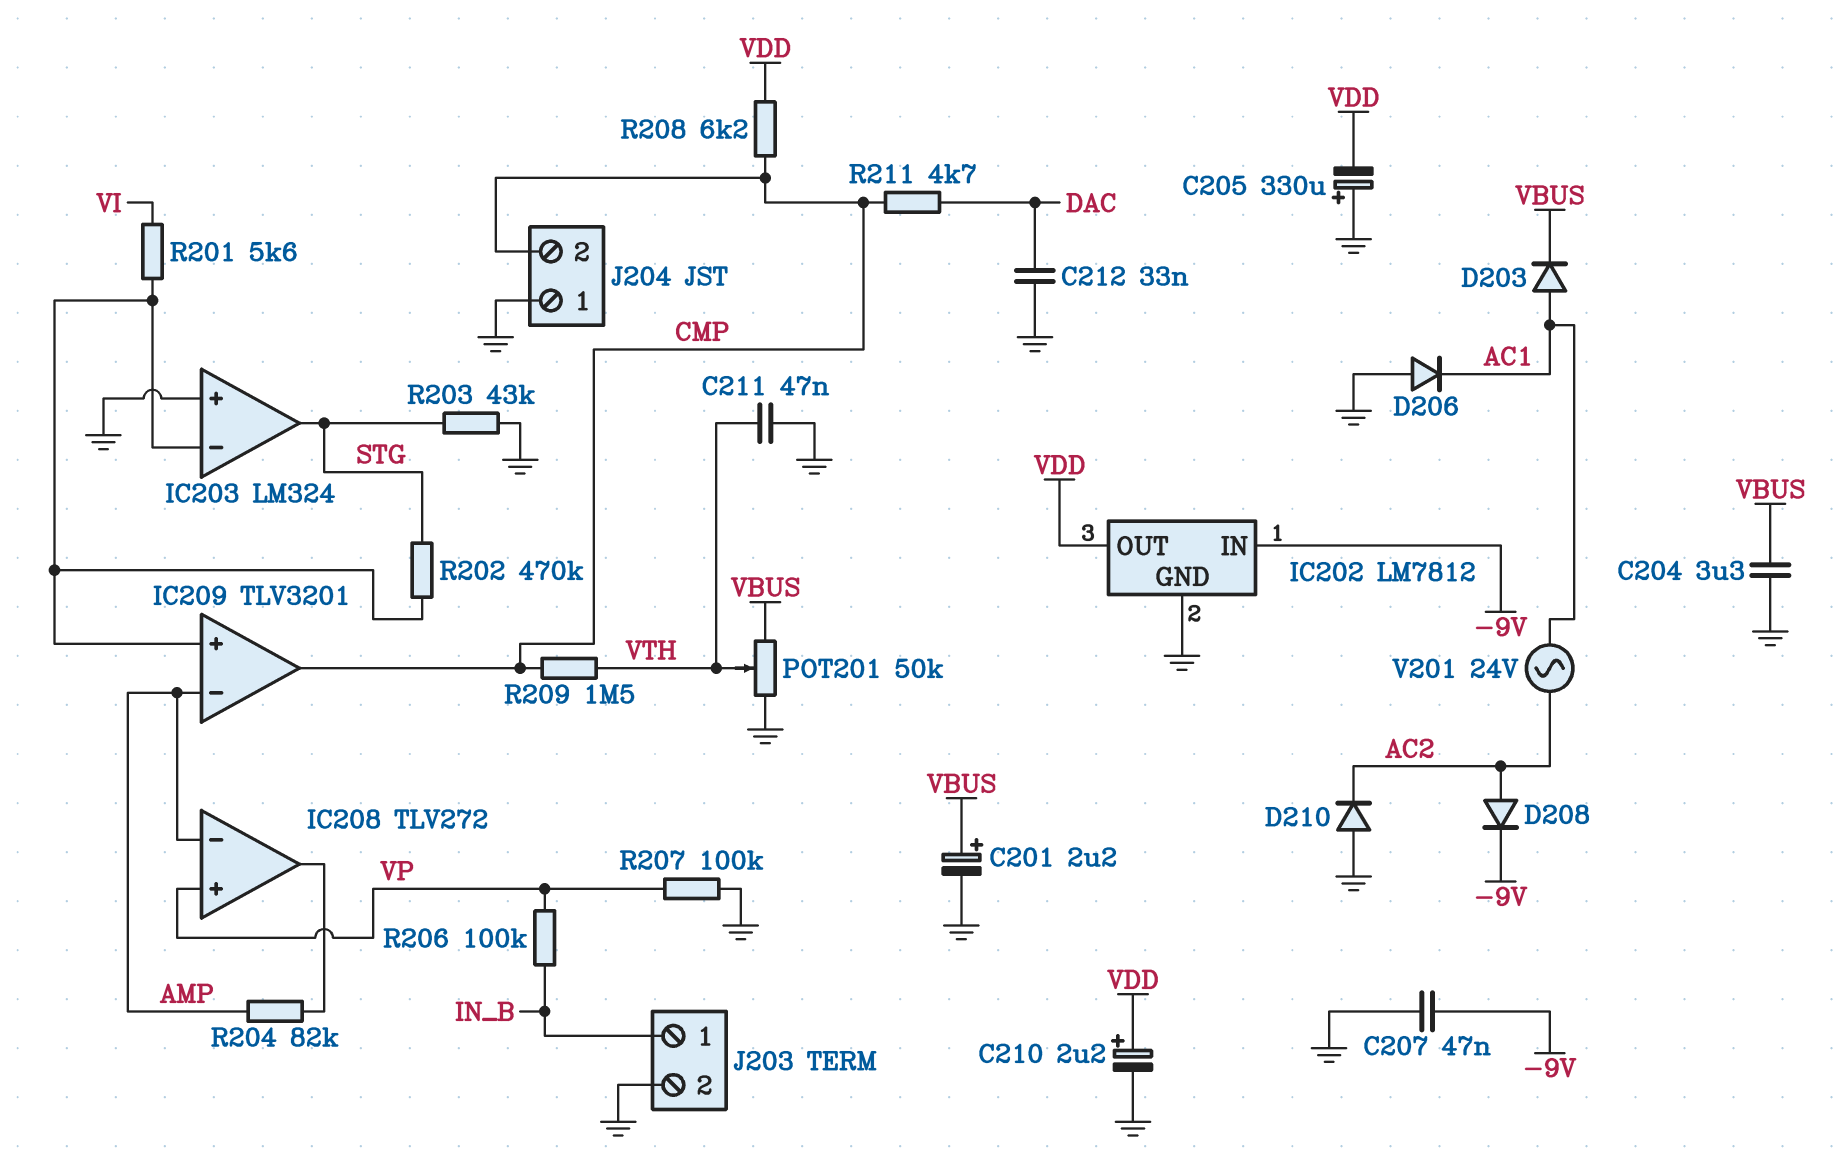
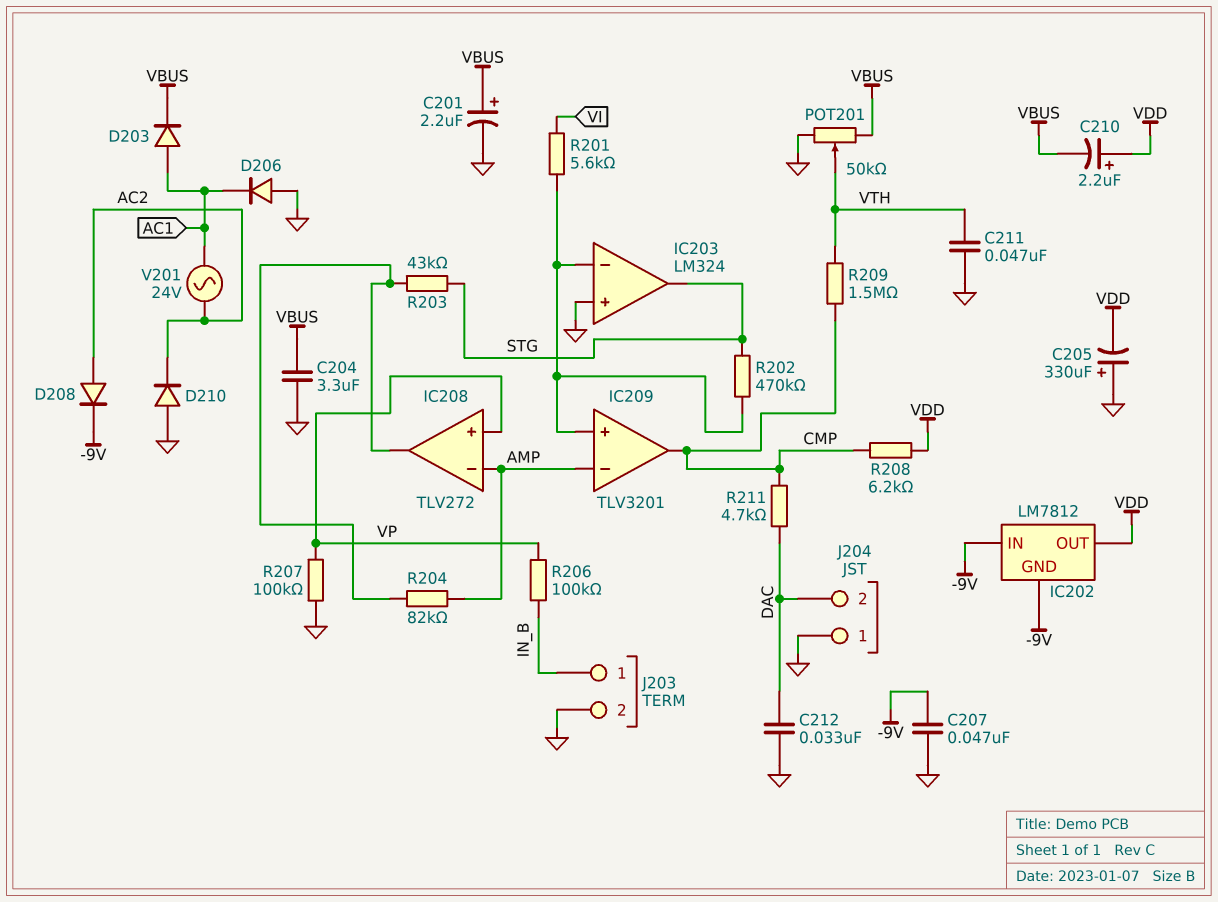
C210: 2.2uF (plus VDD, minus GND) -> 2.2uF (plus VDD, minus VBUS)
IC202 pin GND: GND -> -9V
J204 pin 2: CMP -> DAC
R203: 43k (GND, STG) -> 43k (IC208/out, STG)

